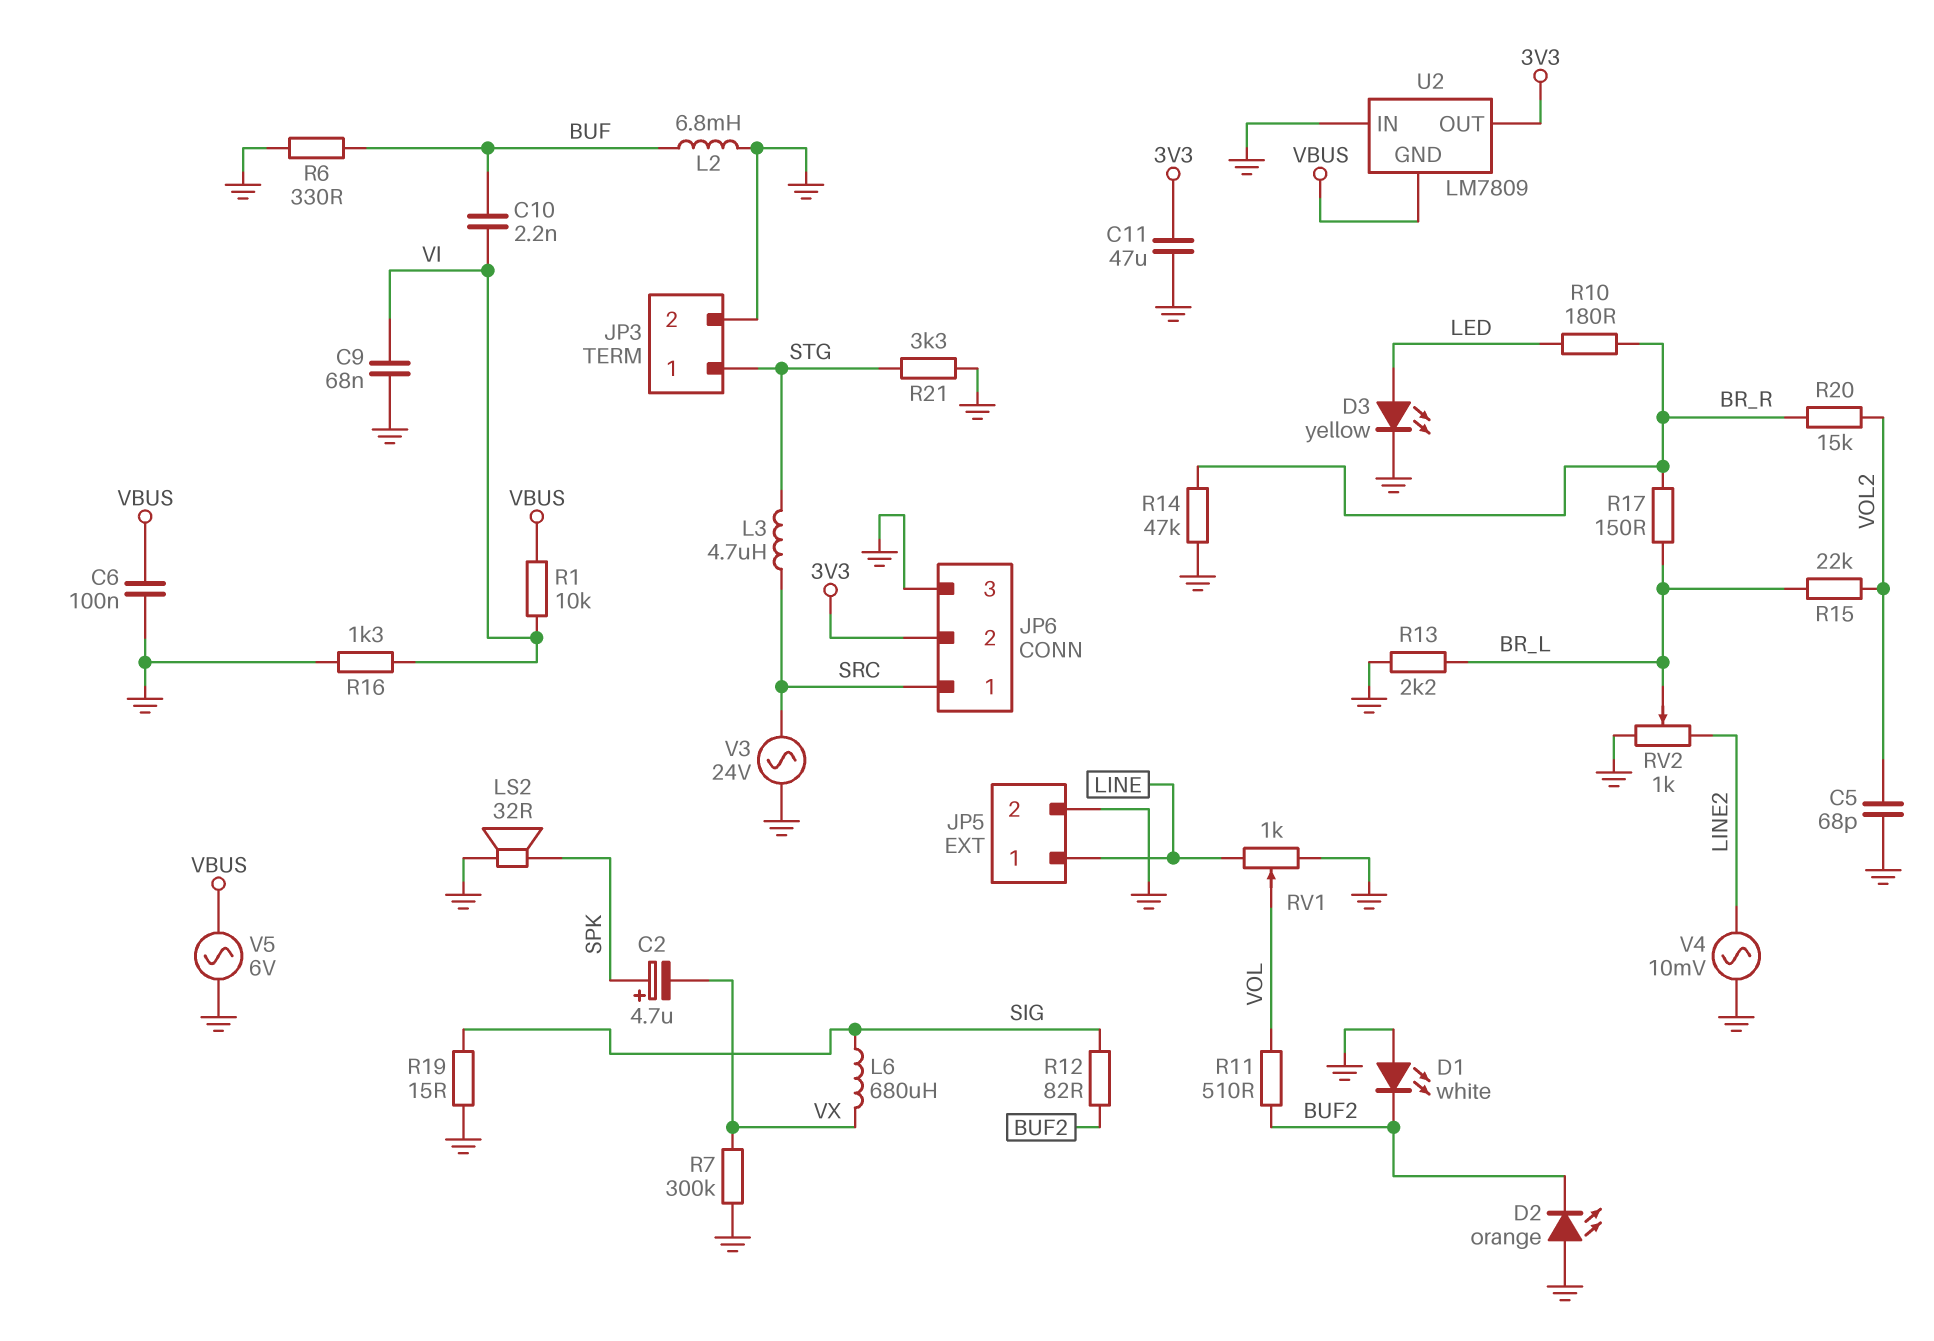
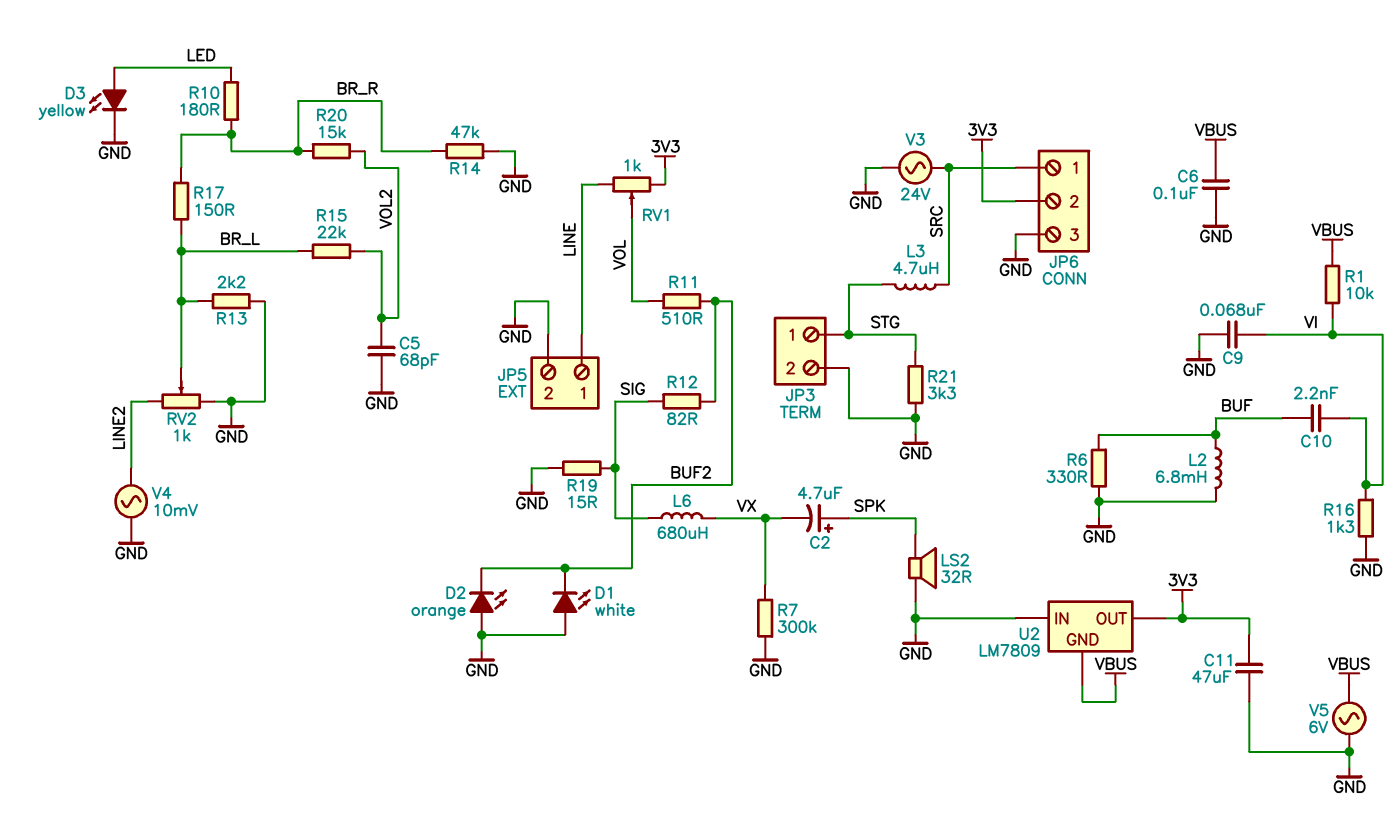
RV1: 1k (GND, LINE, wiper VOL) -> 1k (3V3, LINE, wiper VOL)

